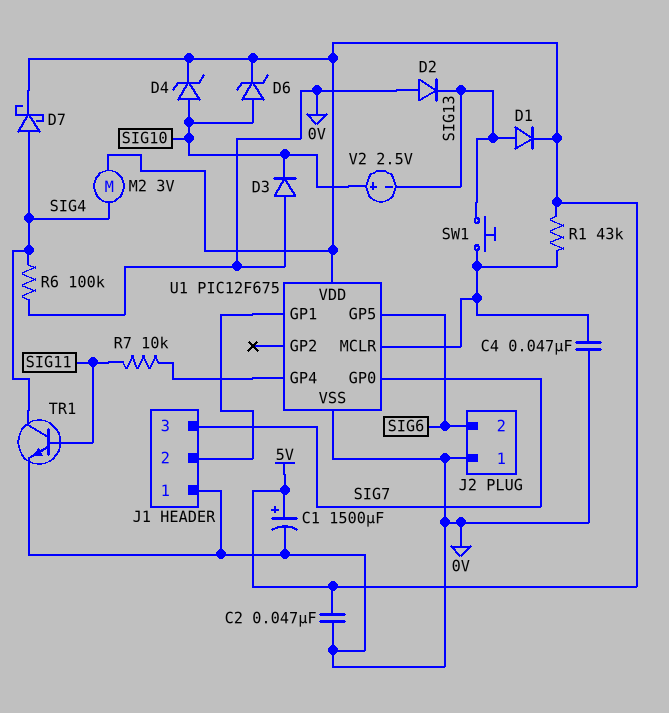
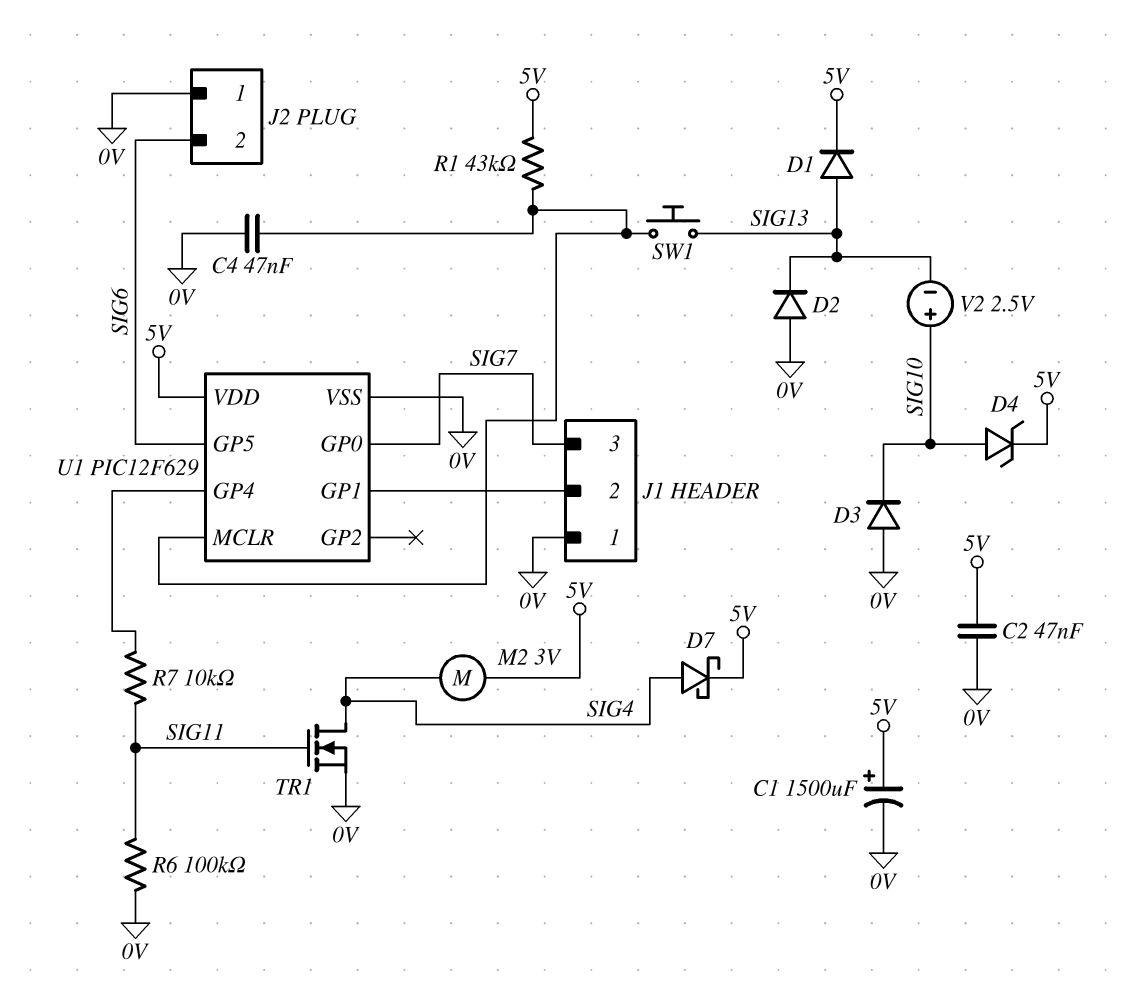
D6: zener (A SIG10, K 5V) -> none
R6: 100k (0V, SIG4) -> 100k (0V, SIG11)
TR1: NPN (B SIG11, C SIG4, E 0V) -> NMOS (G SIG11, D SIG4, S 0V)
U1: PIC12F675 -> PIC12F629

